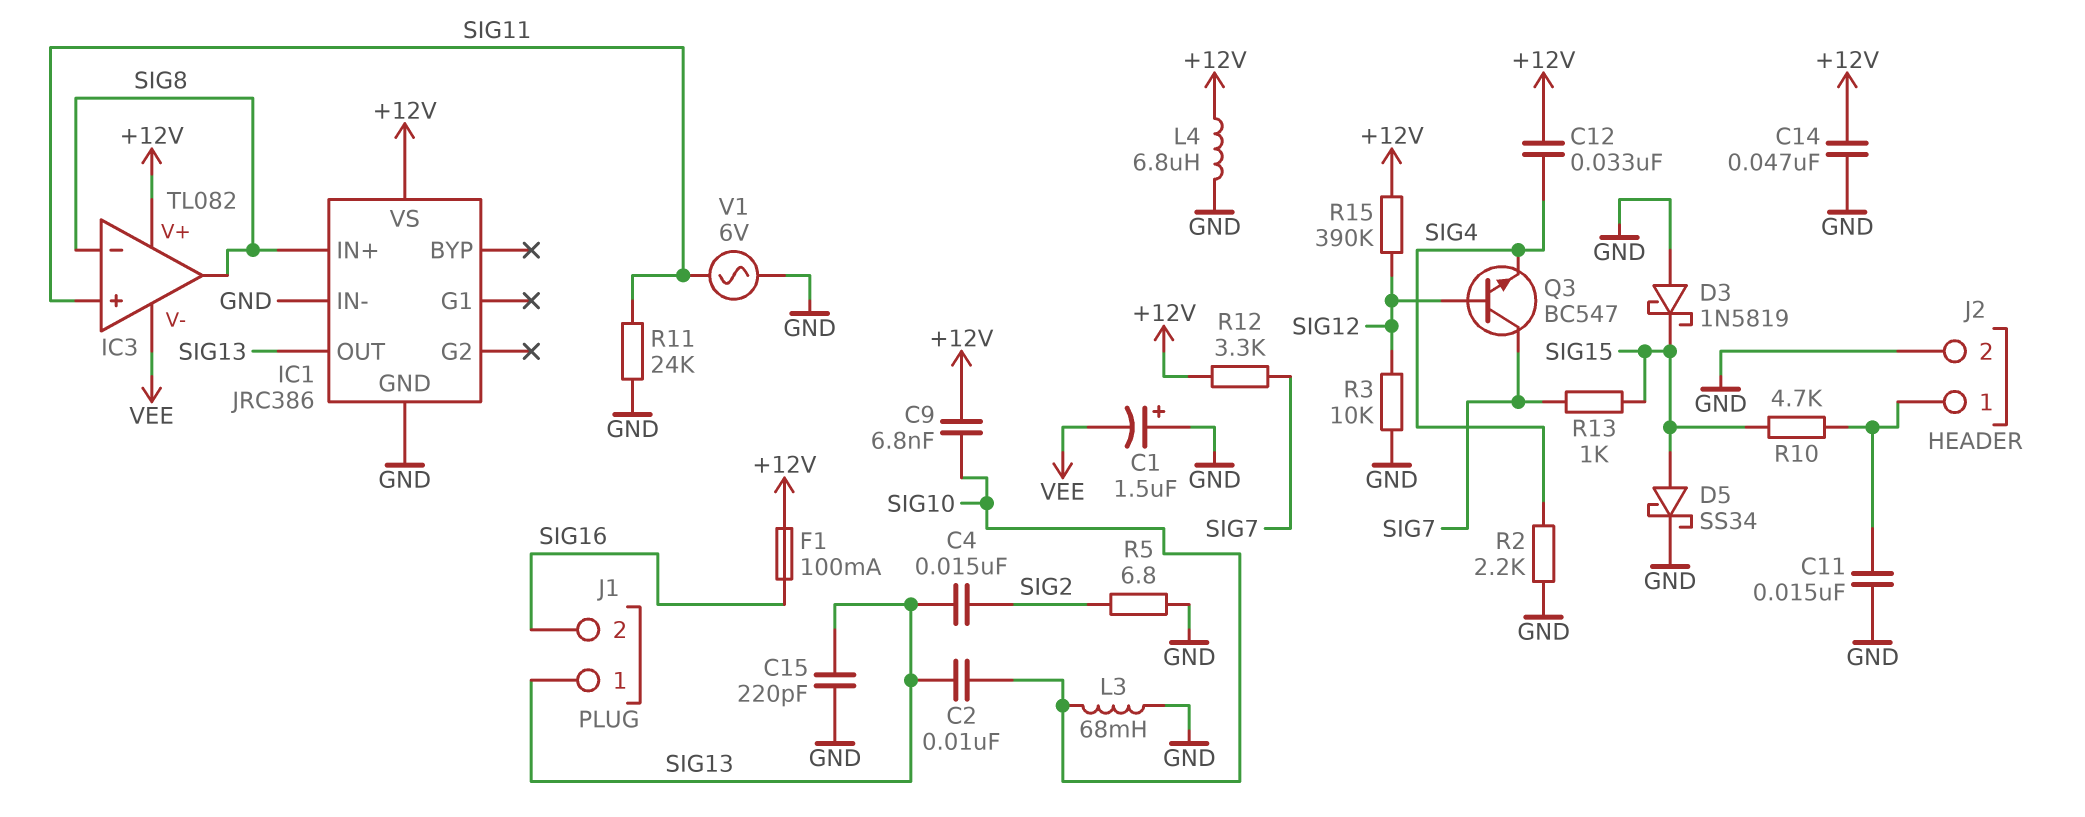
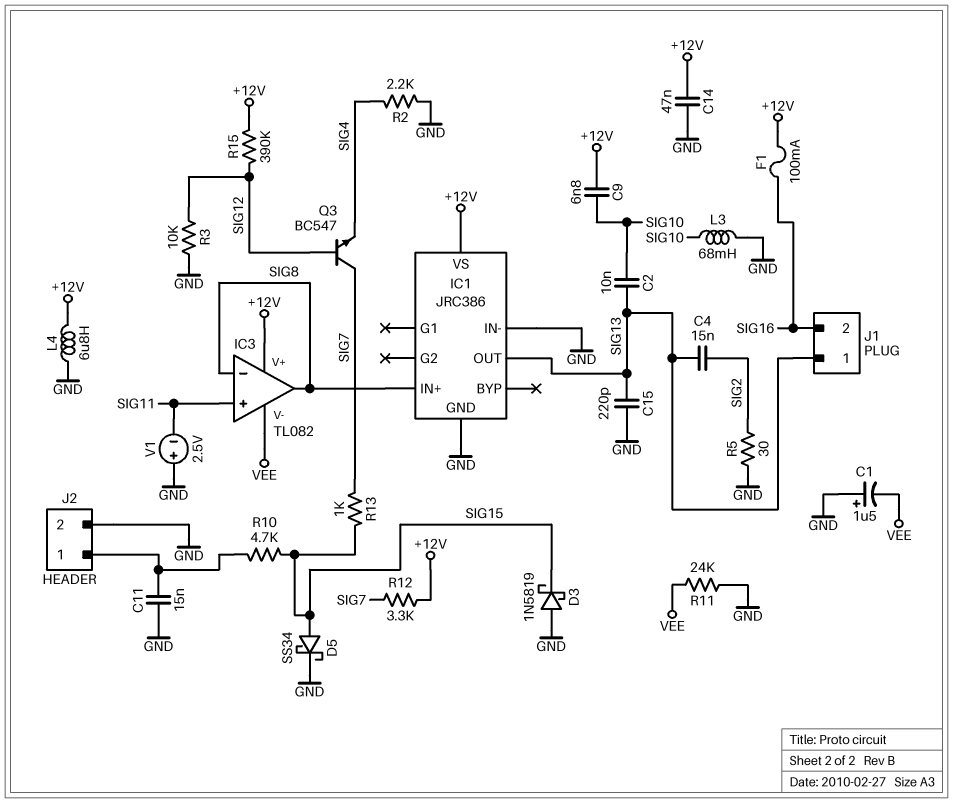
C12: 33nF (+12V, SIG4) -> none
R5: 6.8 (GND, SIG2) -> 30 (GND, SIG2)
R11: 24k (GND, SIG11) -> 24k (GND, VEE)
V1: AC 6V (GND, SIG11) -> 2.5V (plus GND, minus SIG11)

